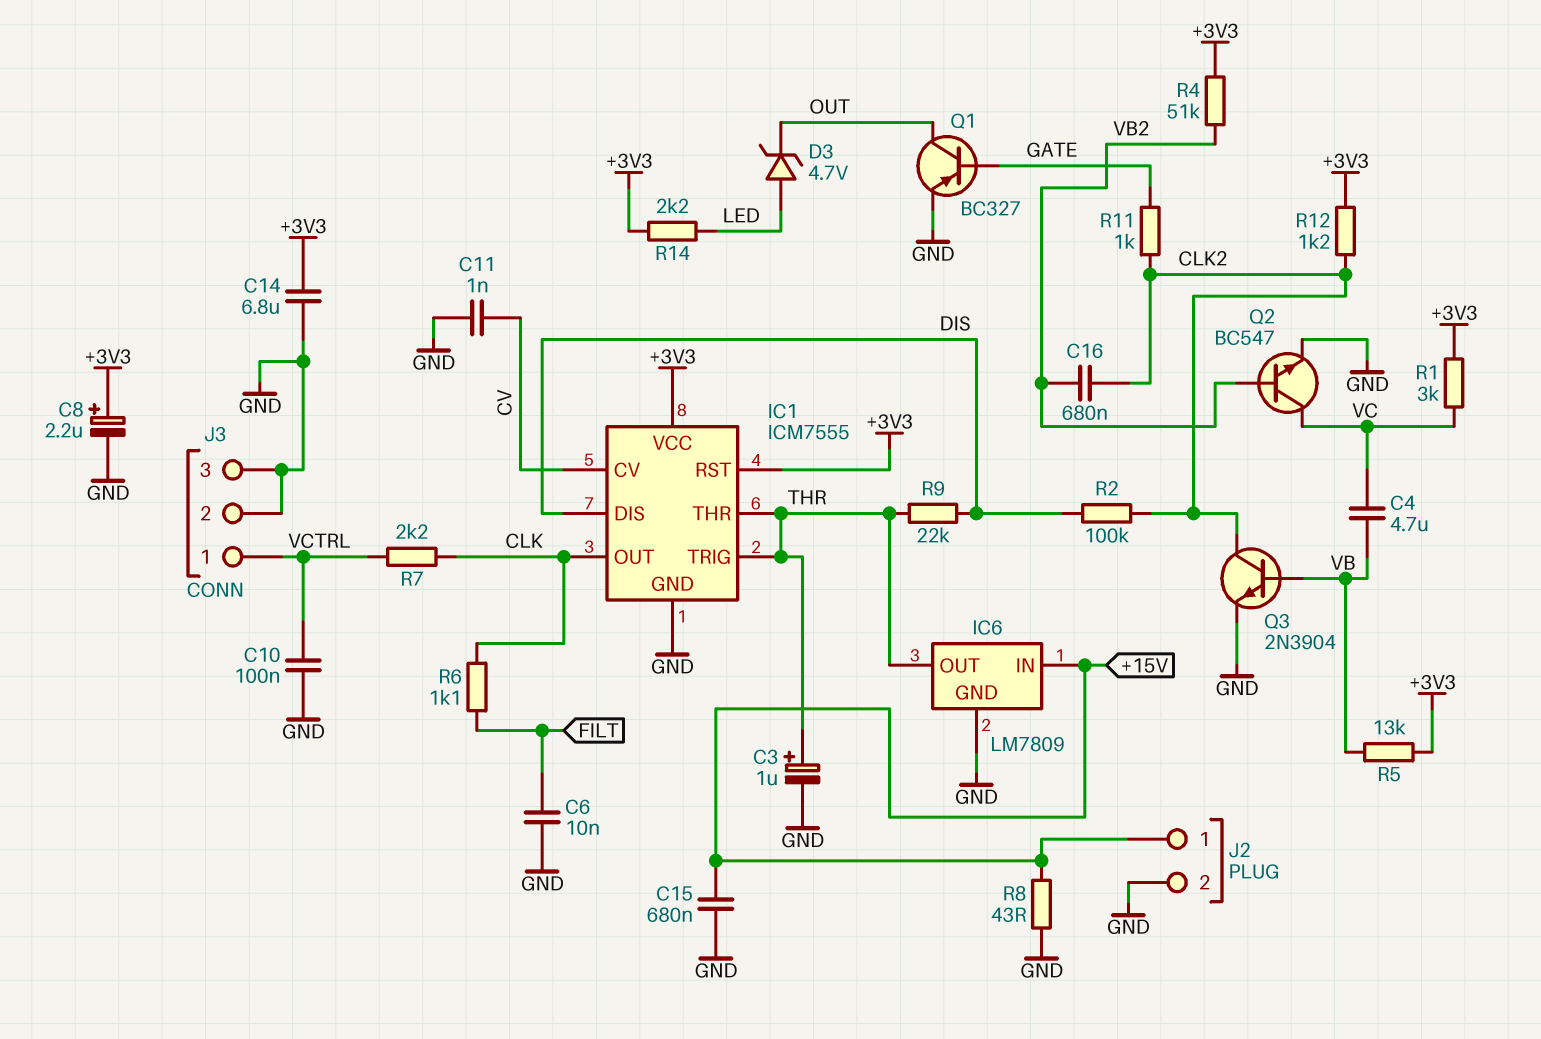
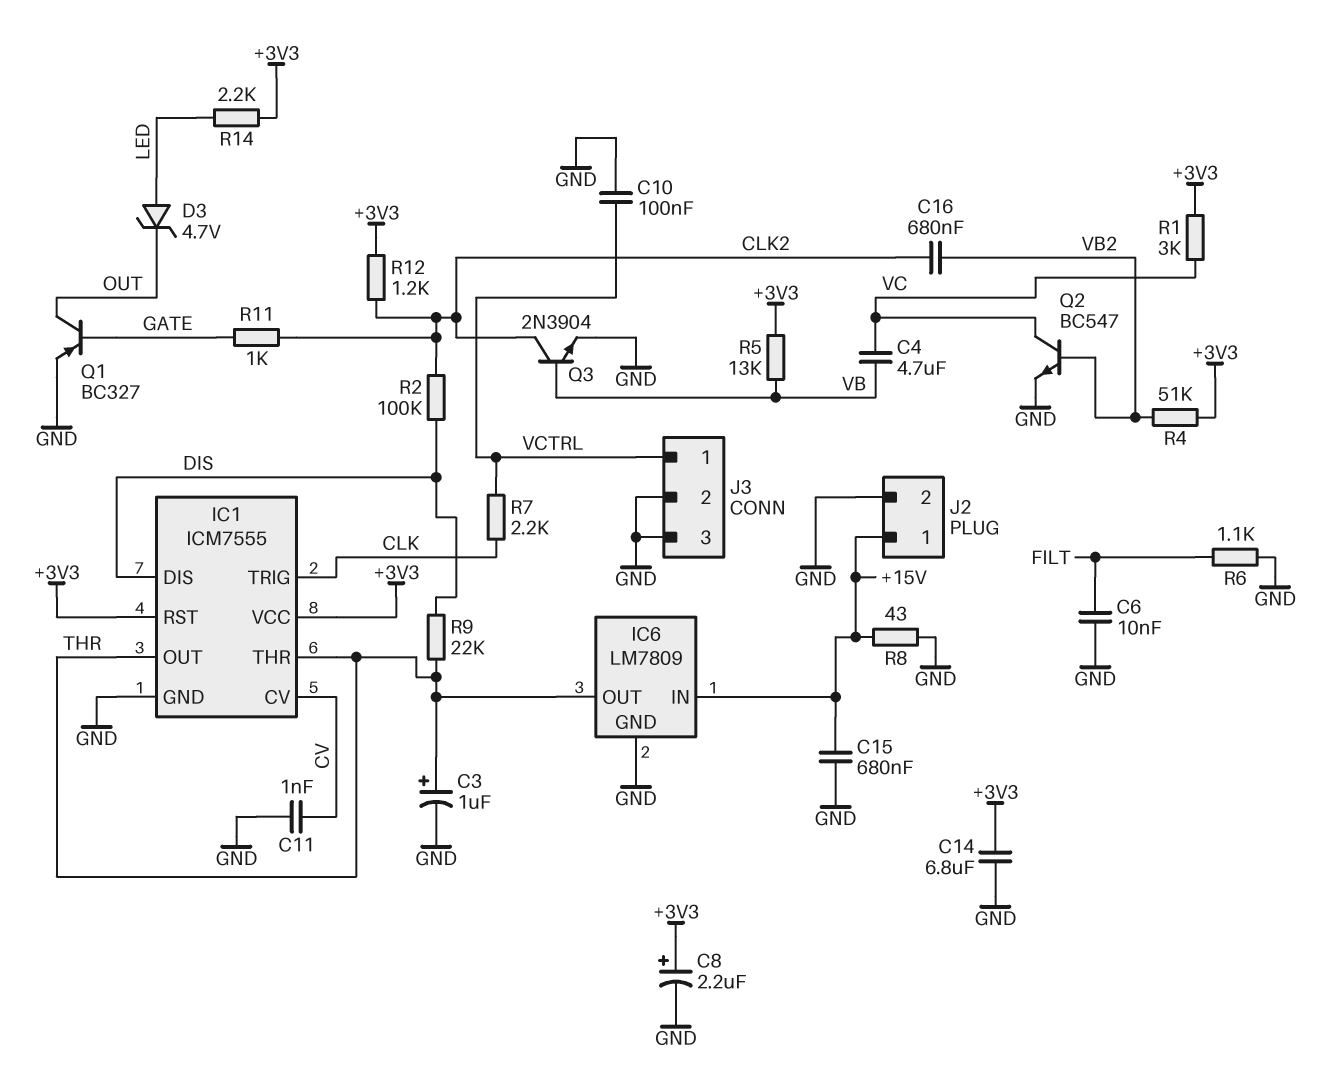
IC1 pin OUT: CLK -> THR
IC1 pin TRIG: THR -> CLK
R6: 1.1k (CLK, FILT) -> 1.1k (FILT, GND)

